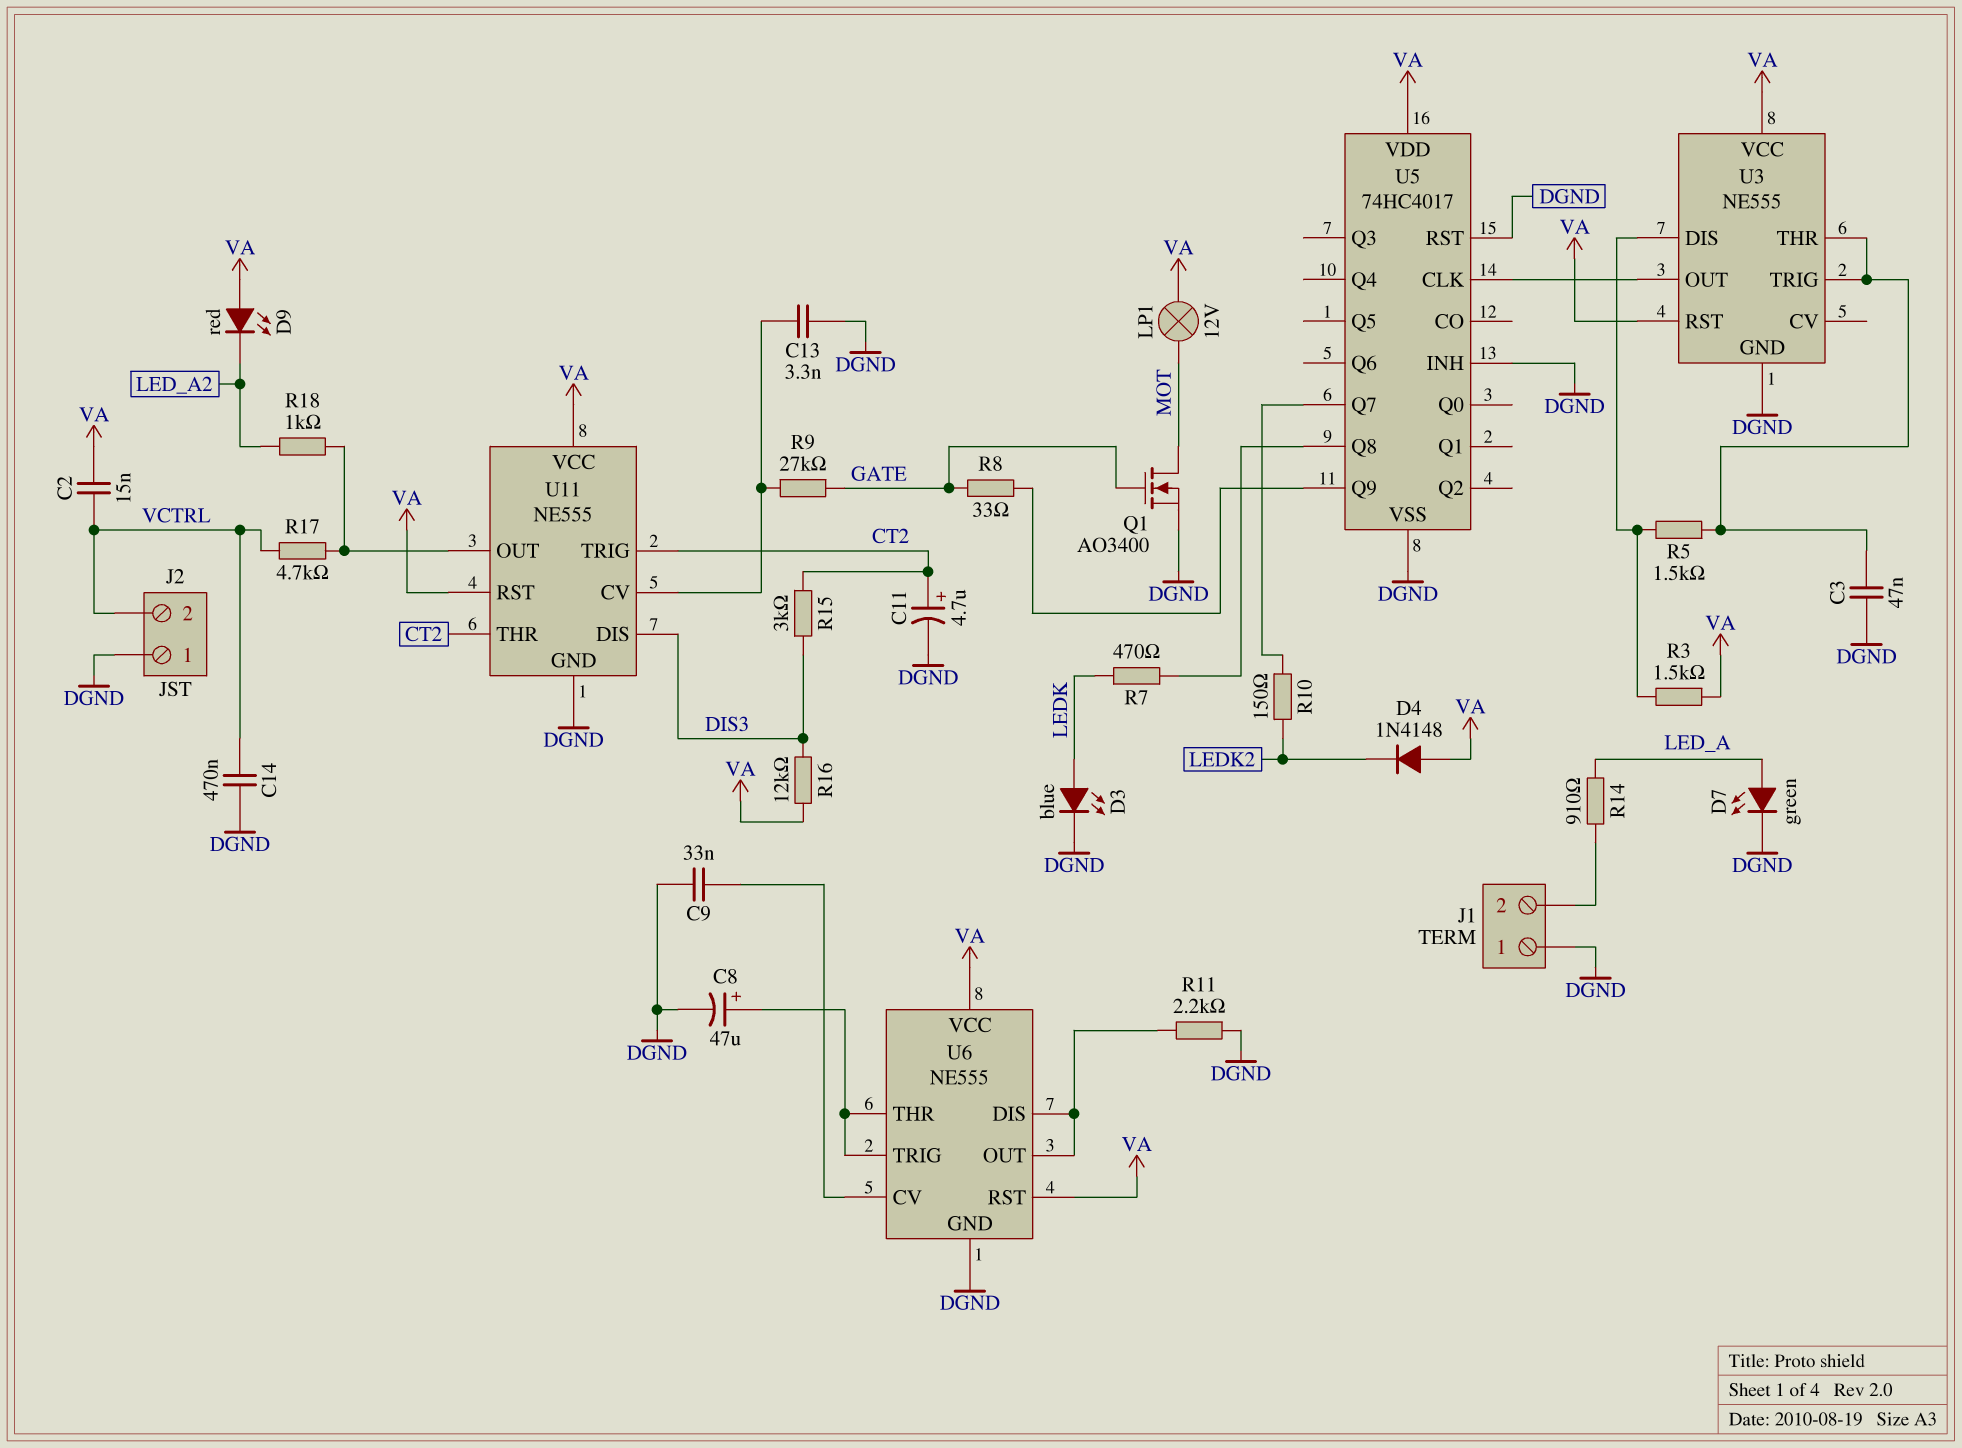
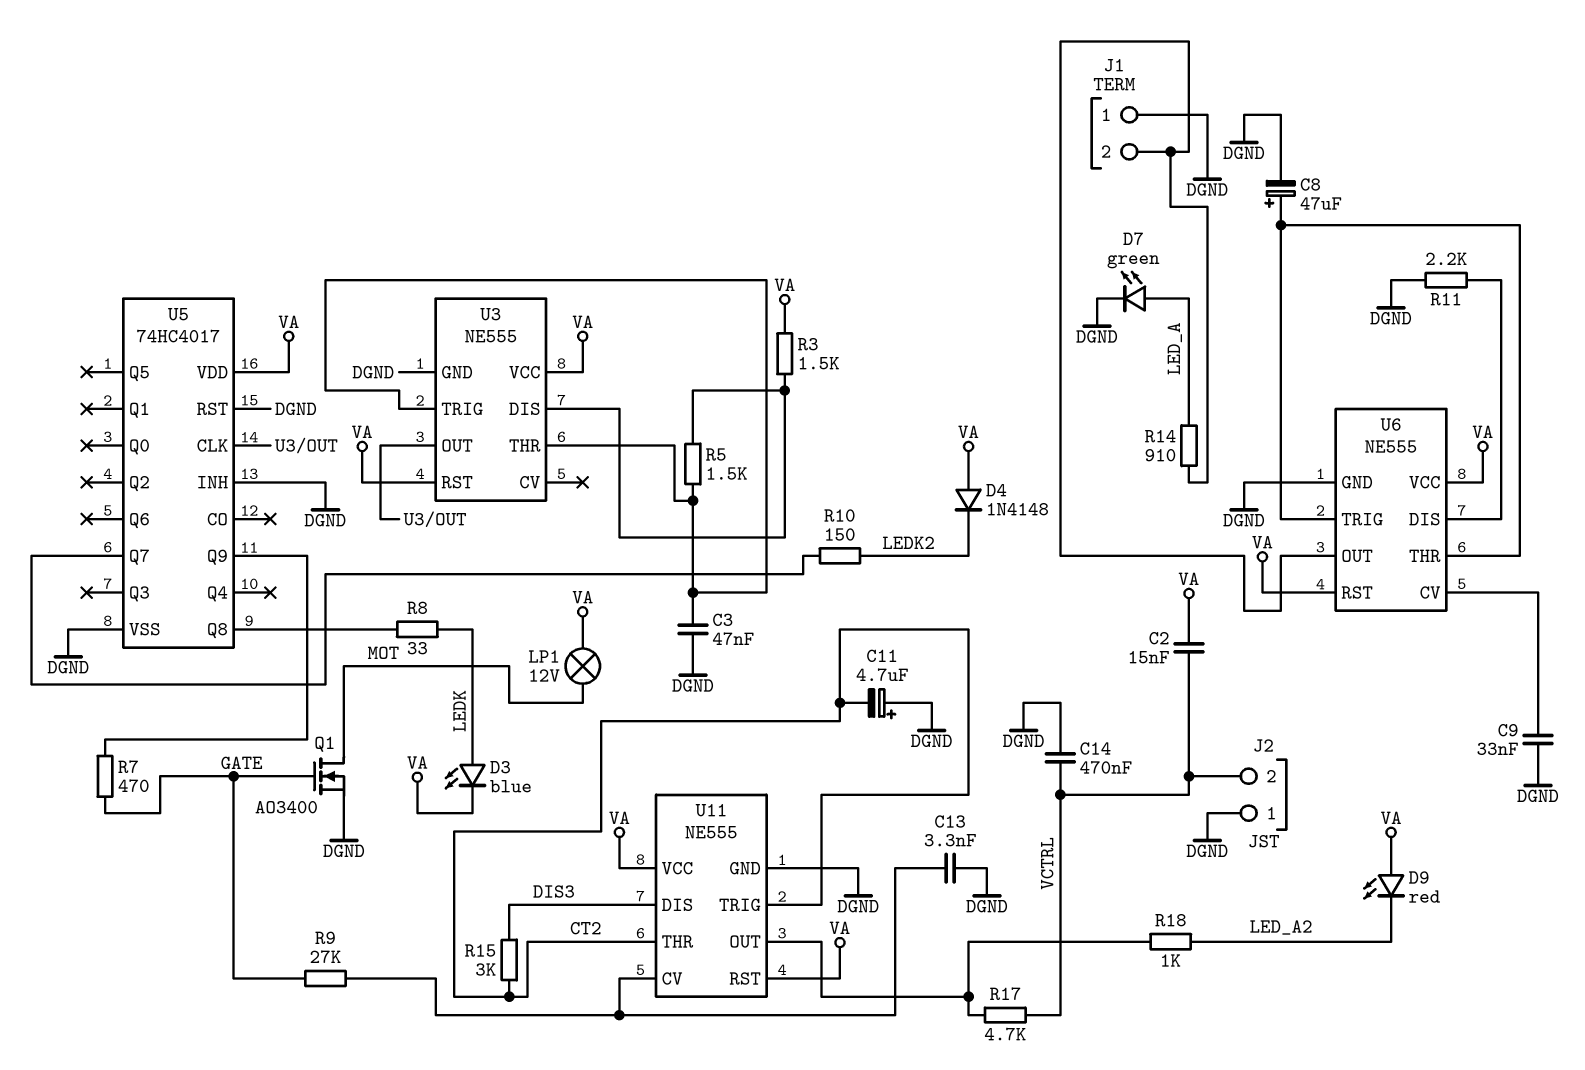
C11: 4.7uF (plus CT2, minus DGND) -> 4.7uF (plus DGND, minus CT2)
D3: LED blue (A LEDK, K DGND) -> LED blue (A LEDK, K VA)
R7: 470 (LEDK, U5/Q8) -> 470 (GATE, U5/Q9)
R8: 33 (GATE, U5/Q9) -> 33 (LEDK, U5/Q8)
R16: 12k (DIS3, VA) -> none
U6 pin OUT: U6/DIS -> J1/2

